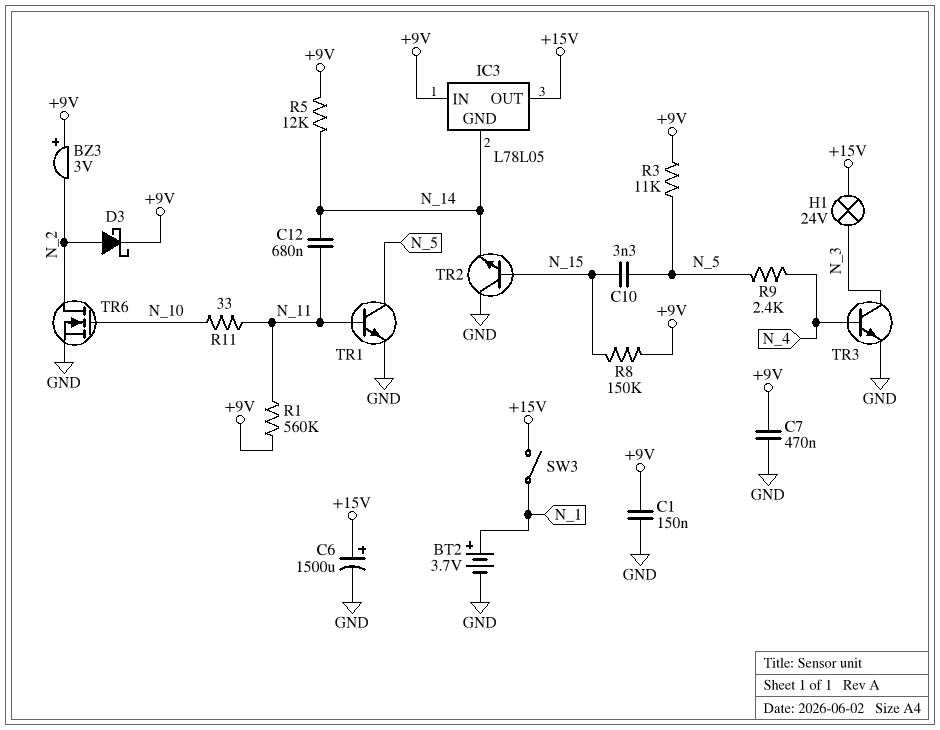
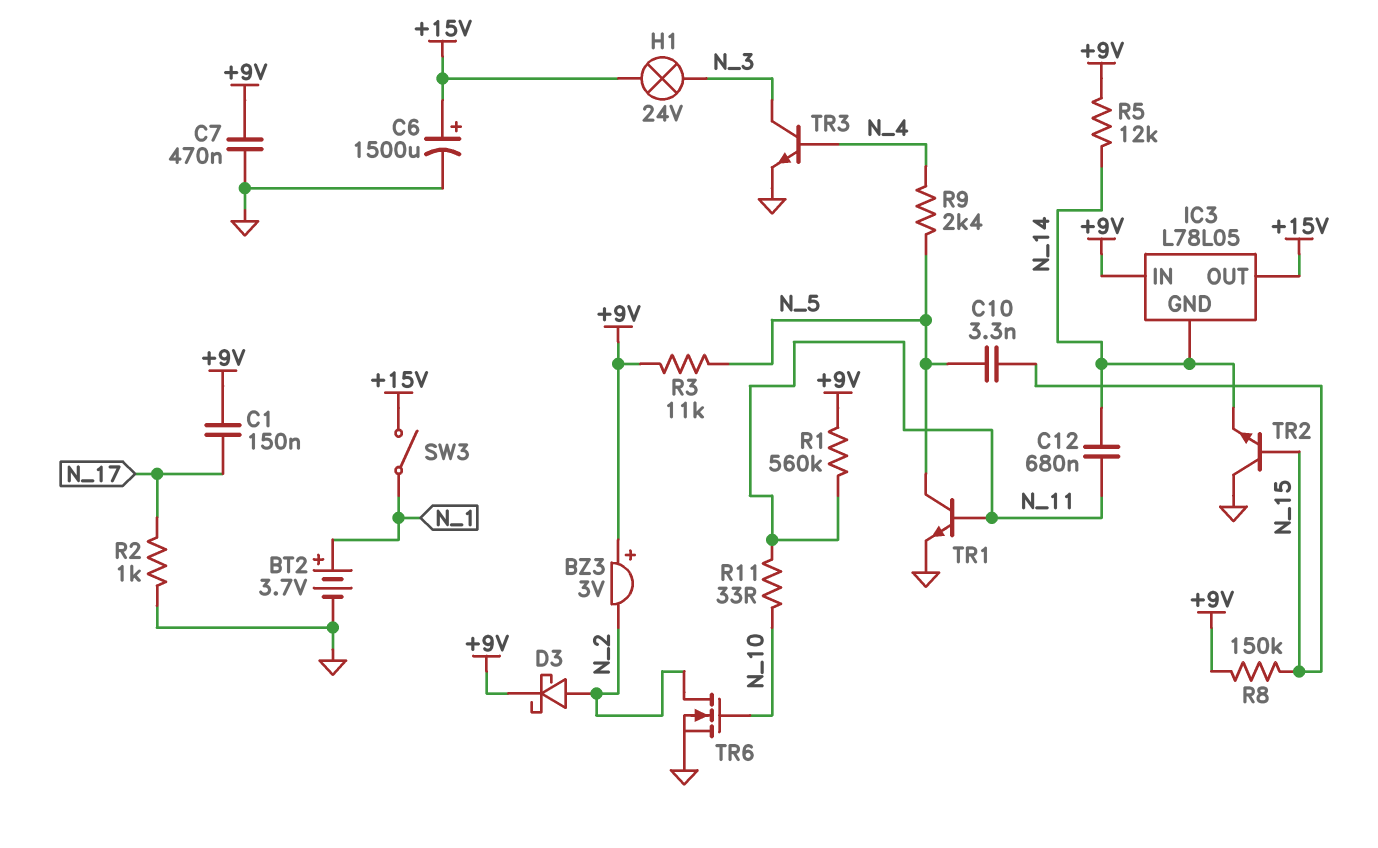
C1: 150nF (+9V, GND) -> 150nF (+9V, N_17)
R2: none -> 1k (GND, N_17)

